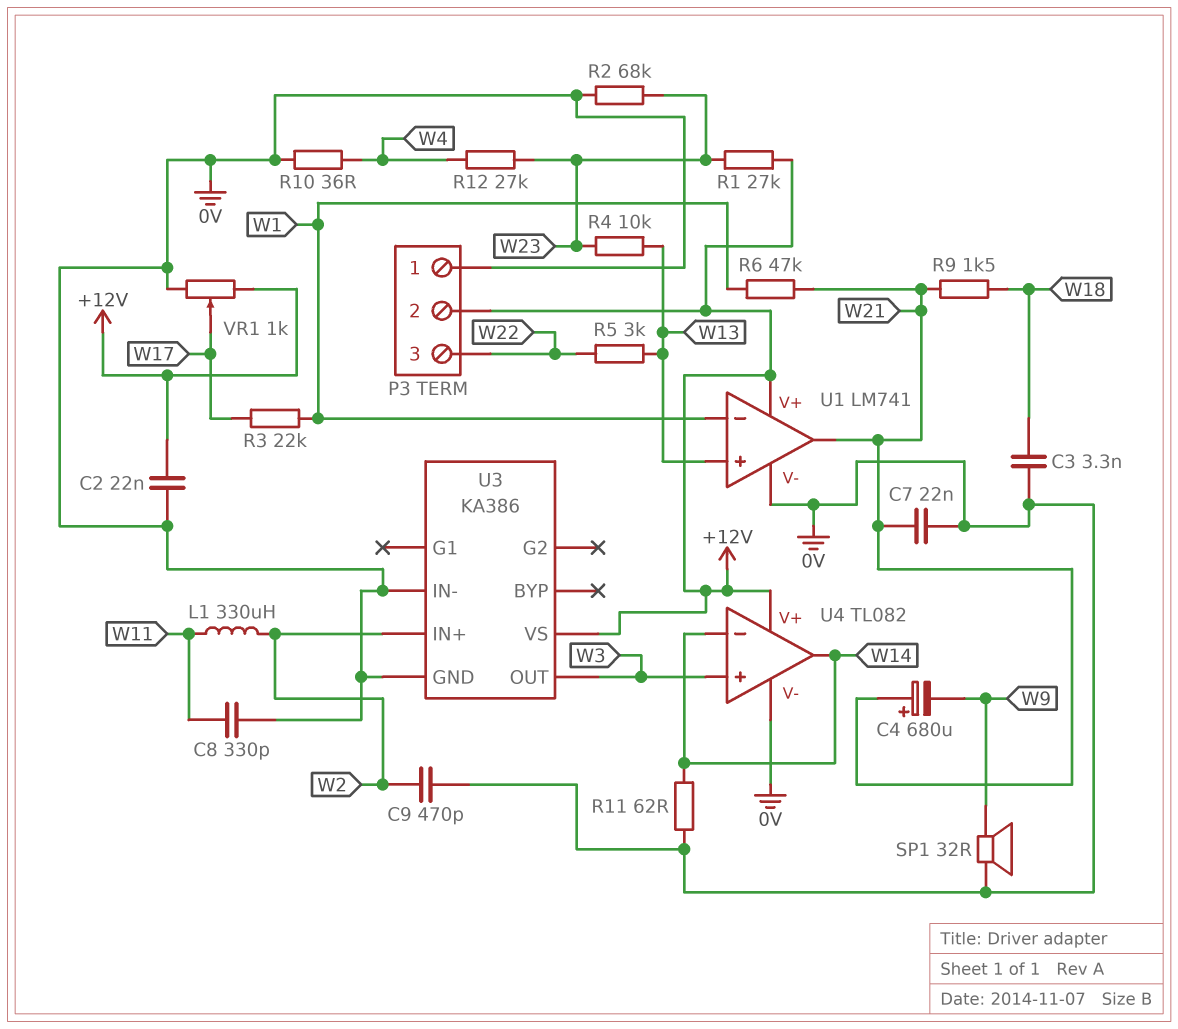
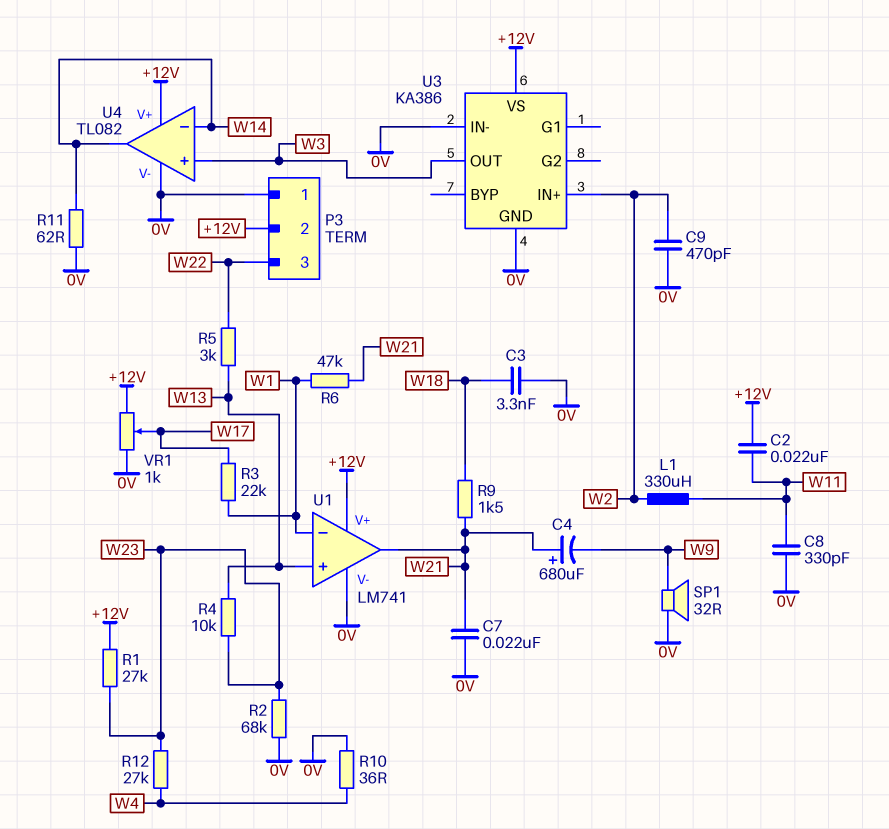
C2: 22nF (+12V, 0V) -> 22nF (+12V, W11)

